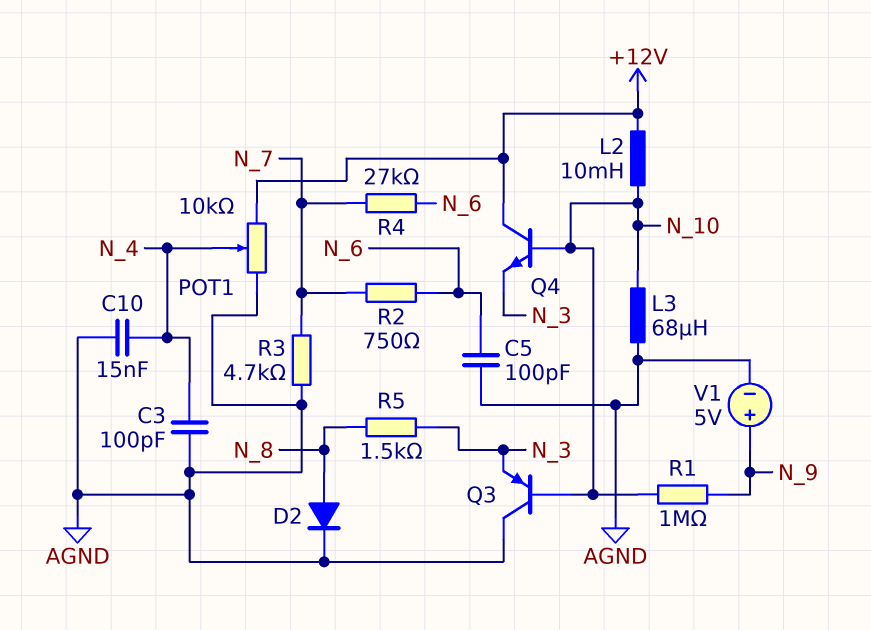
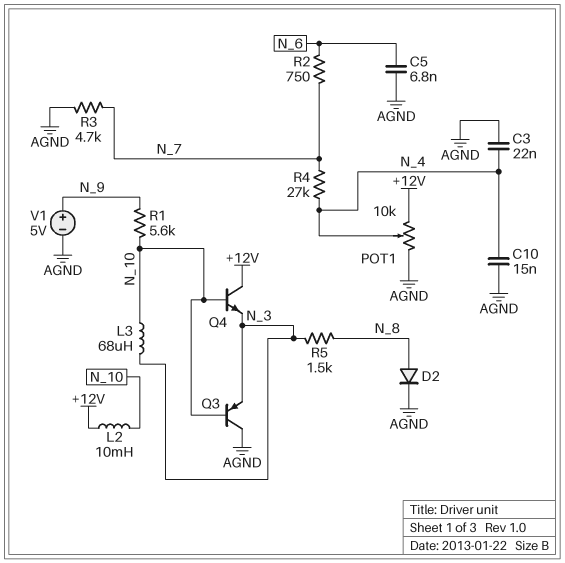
C3: 100pF (AGND, N_4) -> 22nF (AGND, N_4)
C5: 100pF (AGND, N_6) -> 6.8nF (AGND, N_6)
L3: 68uH (AGND, N_10) -> 68uH (N_3, N_10)
R1: 1M (N_9, N_10) -> 5.6k (N_9, N_10)
R4: 27k (N_6, N_7) -> 27k (N_4, N_7)

